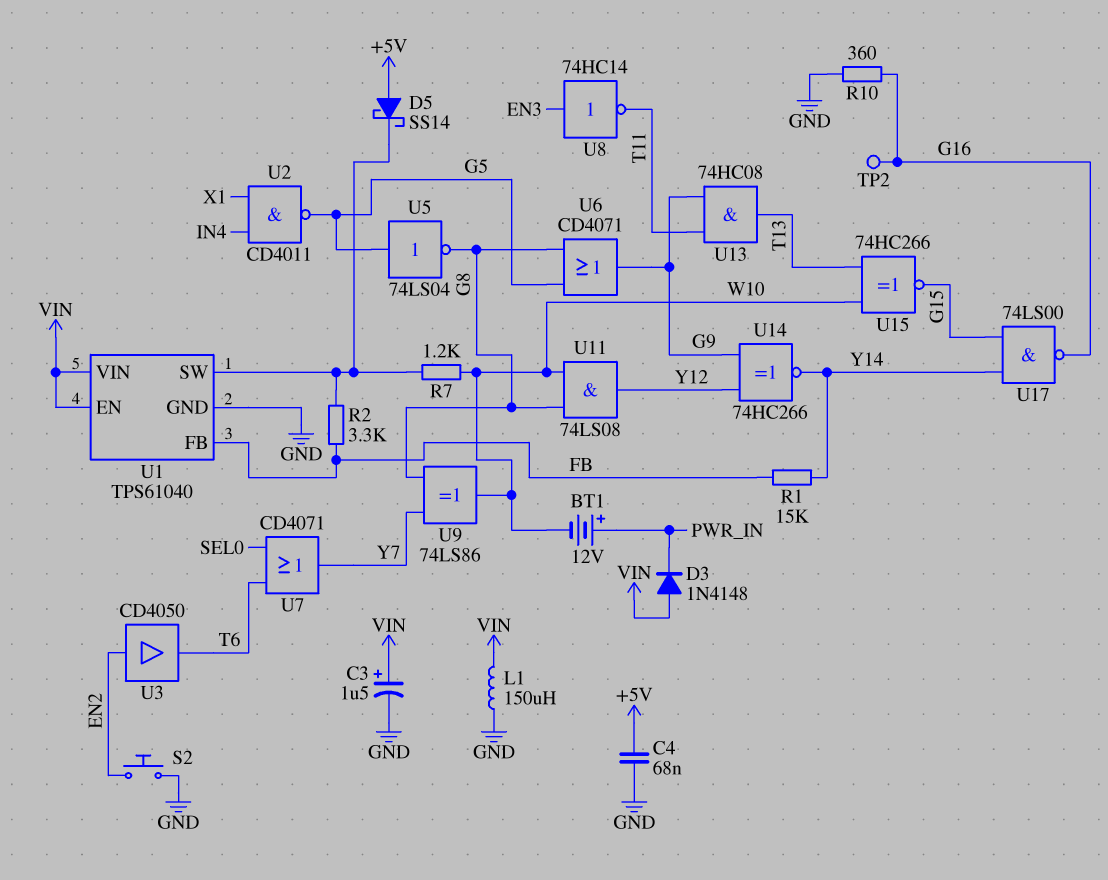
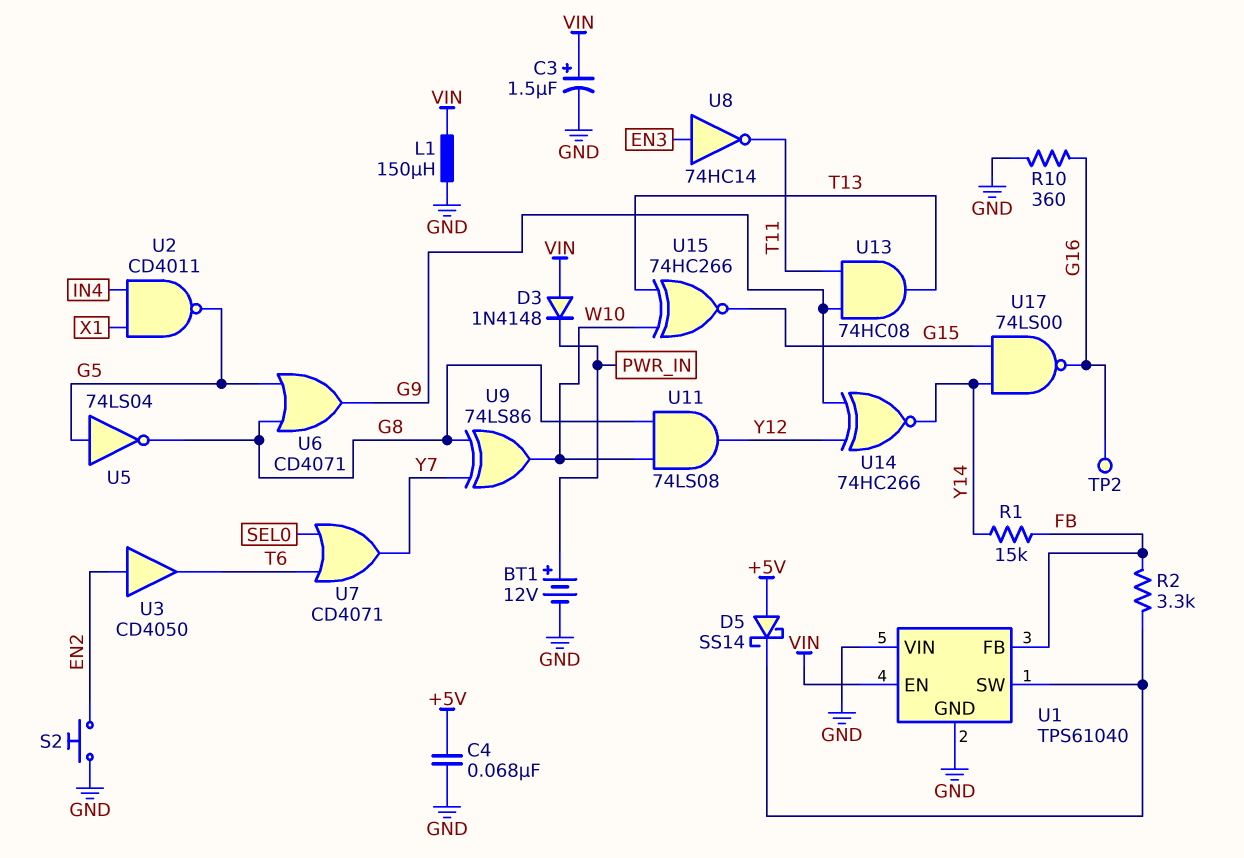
BT1: 12V (plus PWR_IN, minus W10) -> 12V (plus PWR_IN, minus GND)
R7: 1.2k (U1/SW, W10) -> none
U1 pin VIN: VIN -> GND

